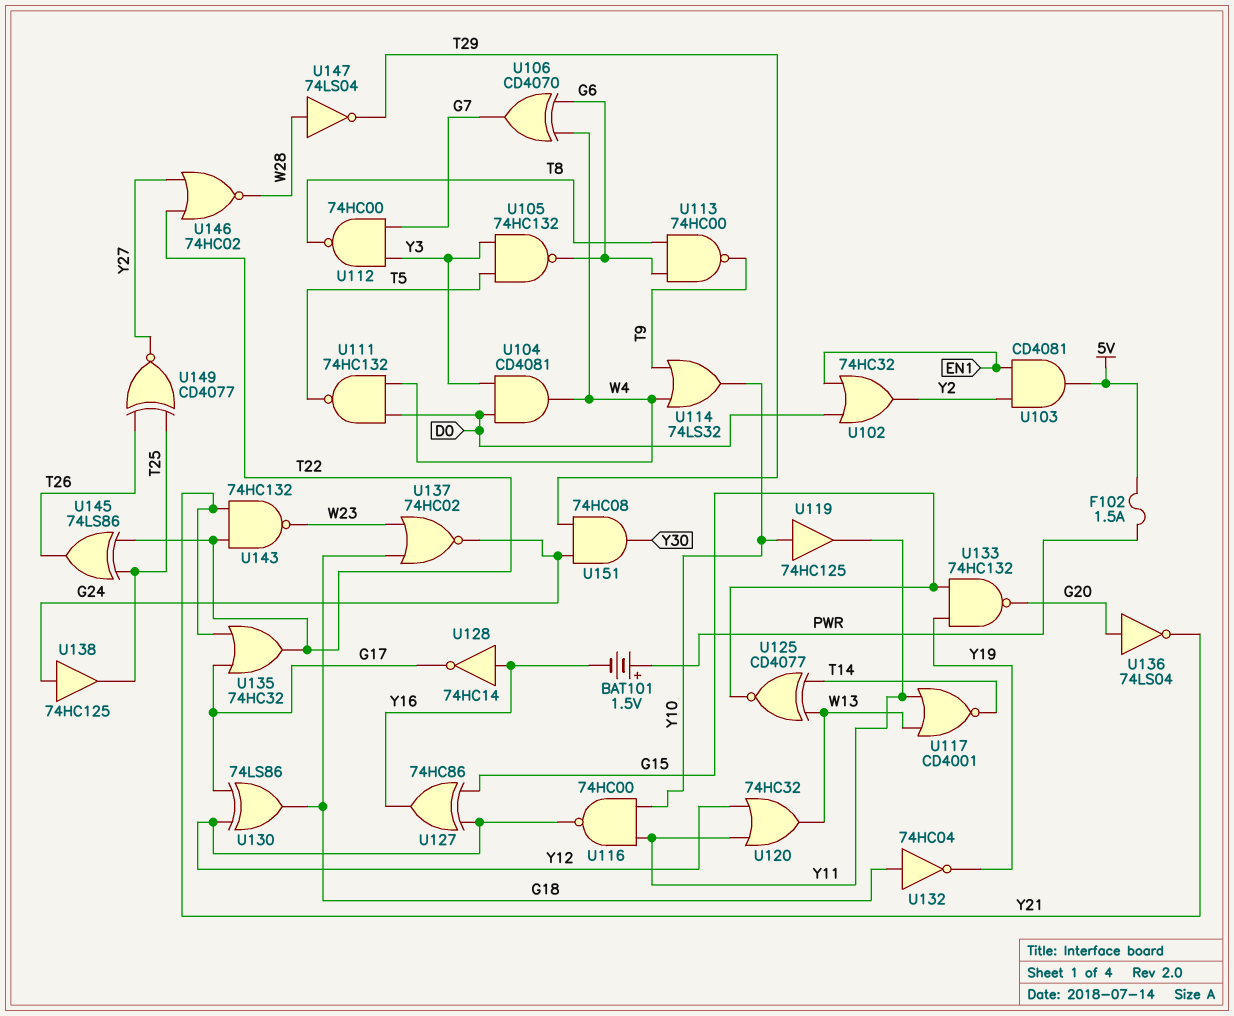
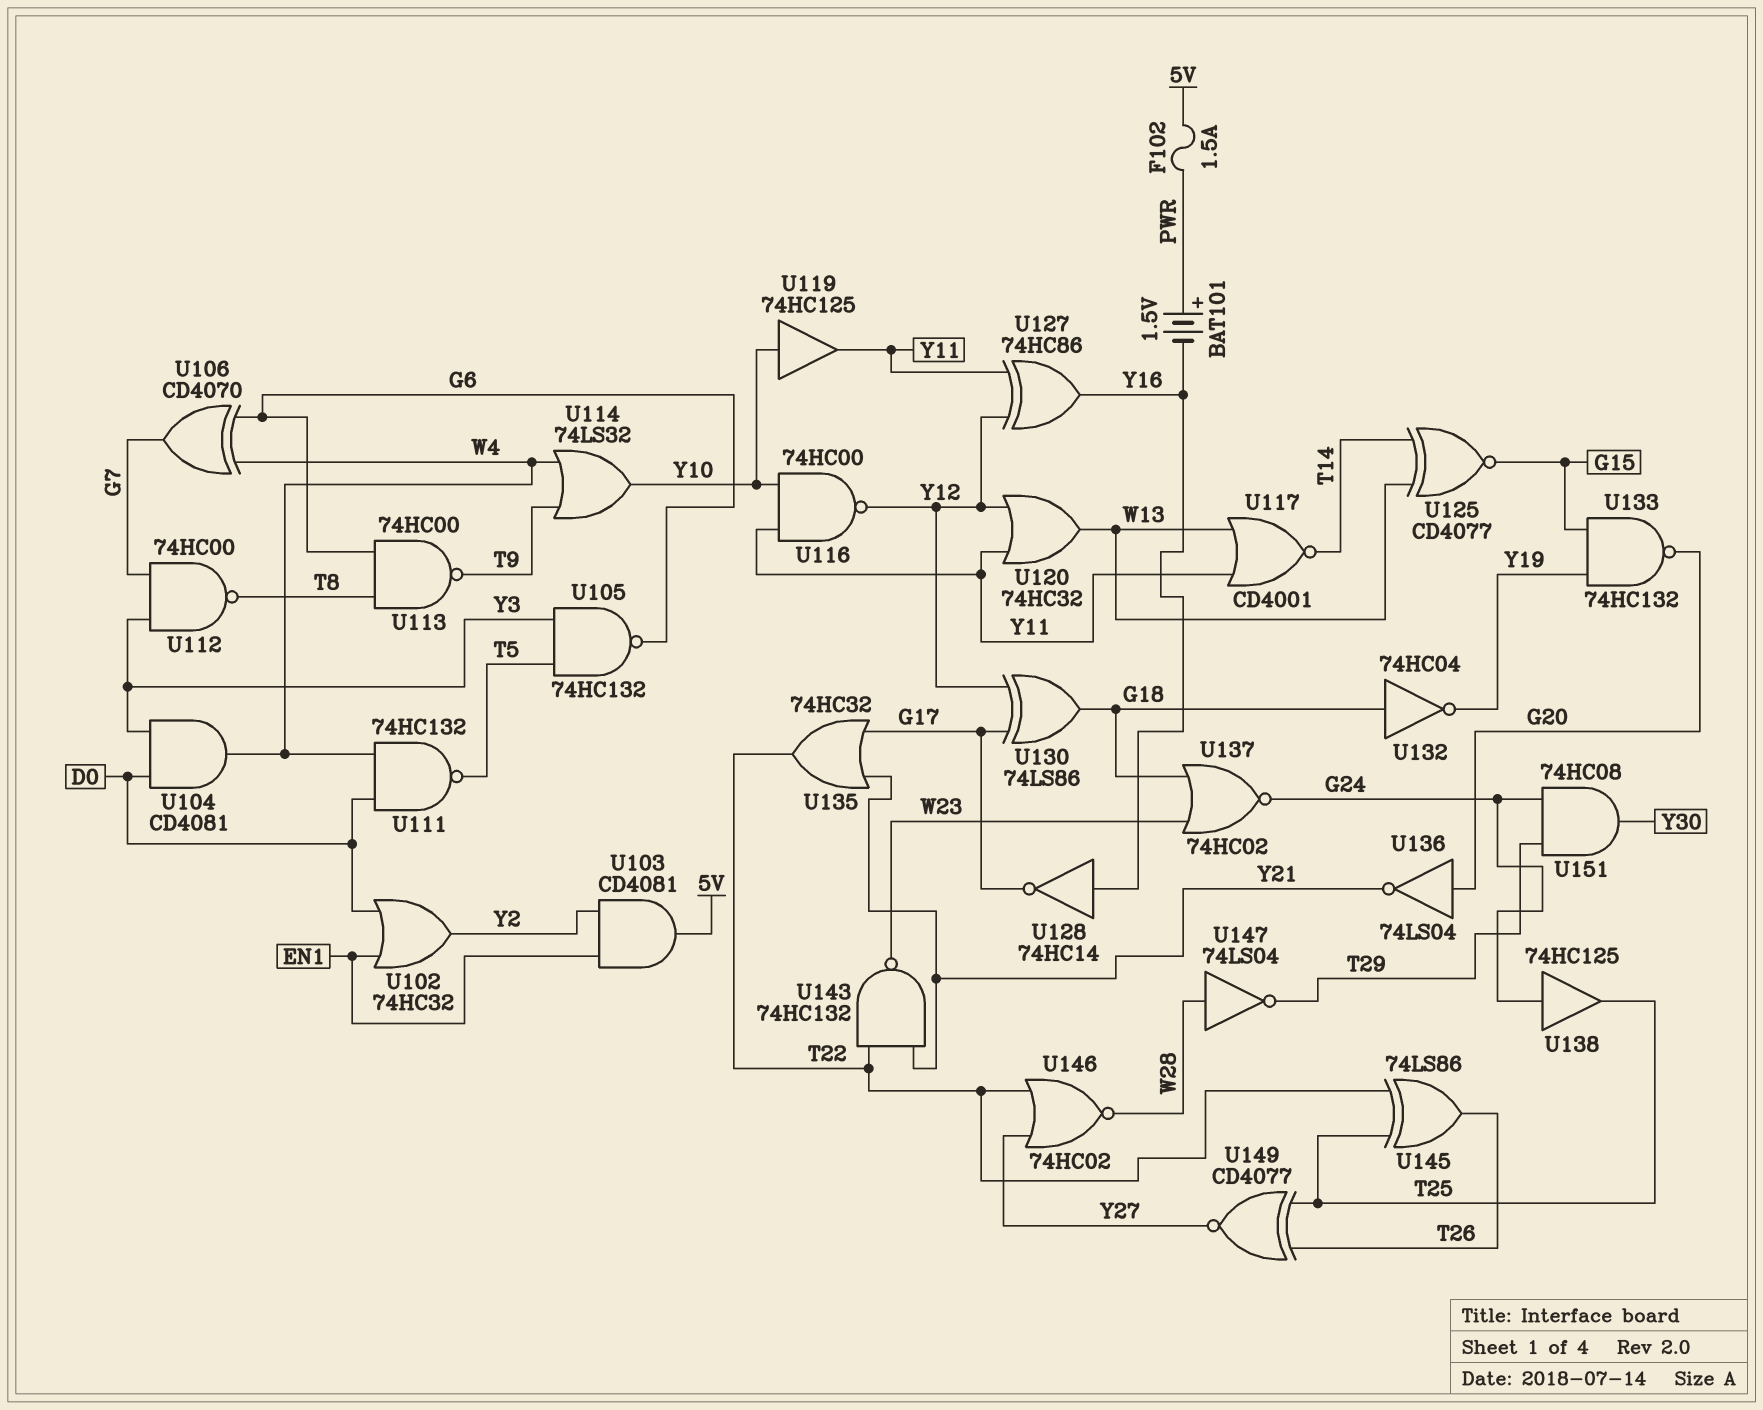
U127: XOR 74HC86 (in G15, in Y12, out Y16) -> XOR 74HC86 (in Y11, in Y12, out Y16)

